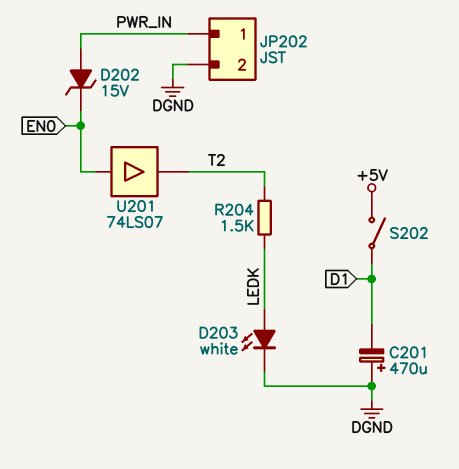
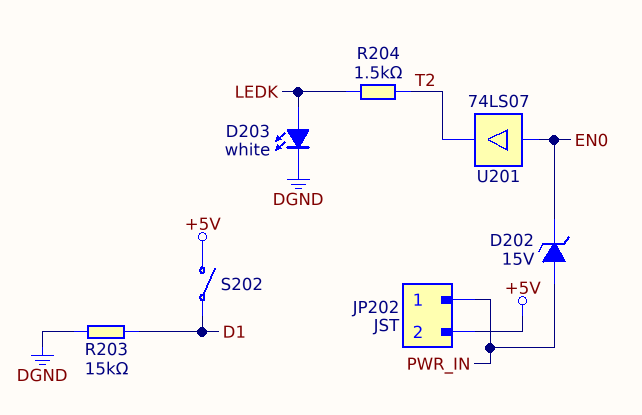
C201: 470uF (plus DGND, minus D1) -> none
JP202 pin 2: DGND -> +5V
R203: none -> 15k (D1, DGND)

